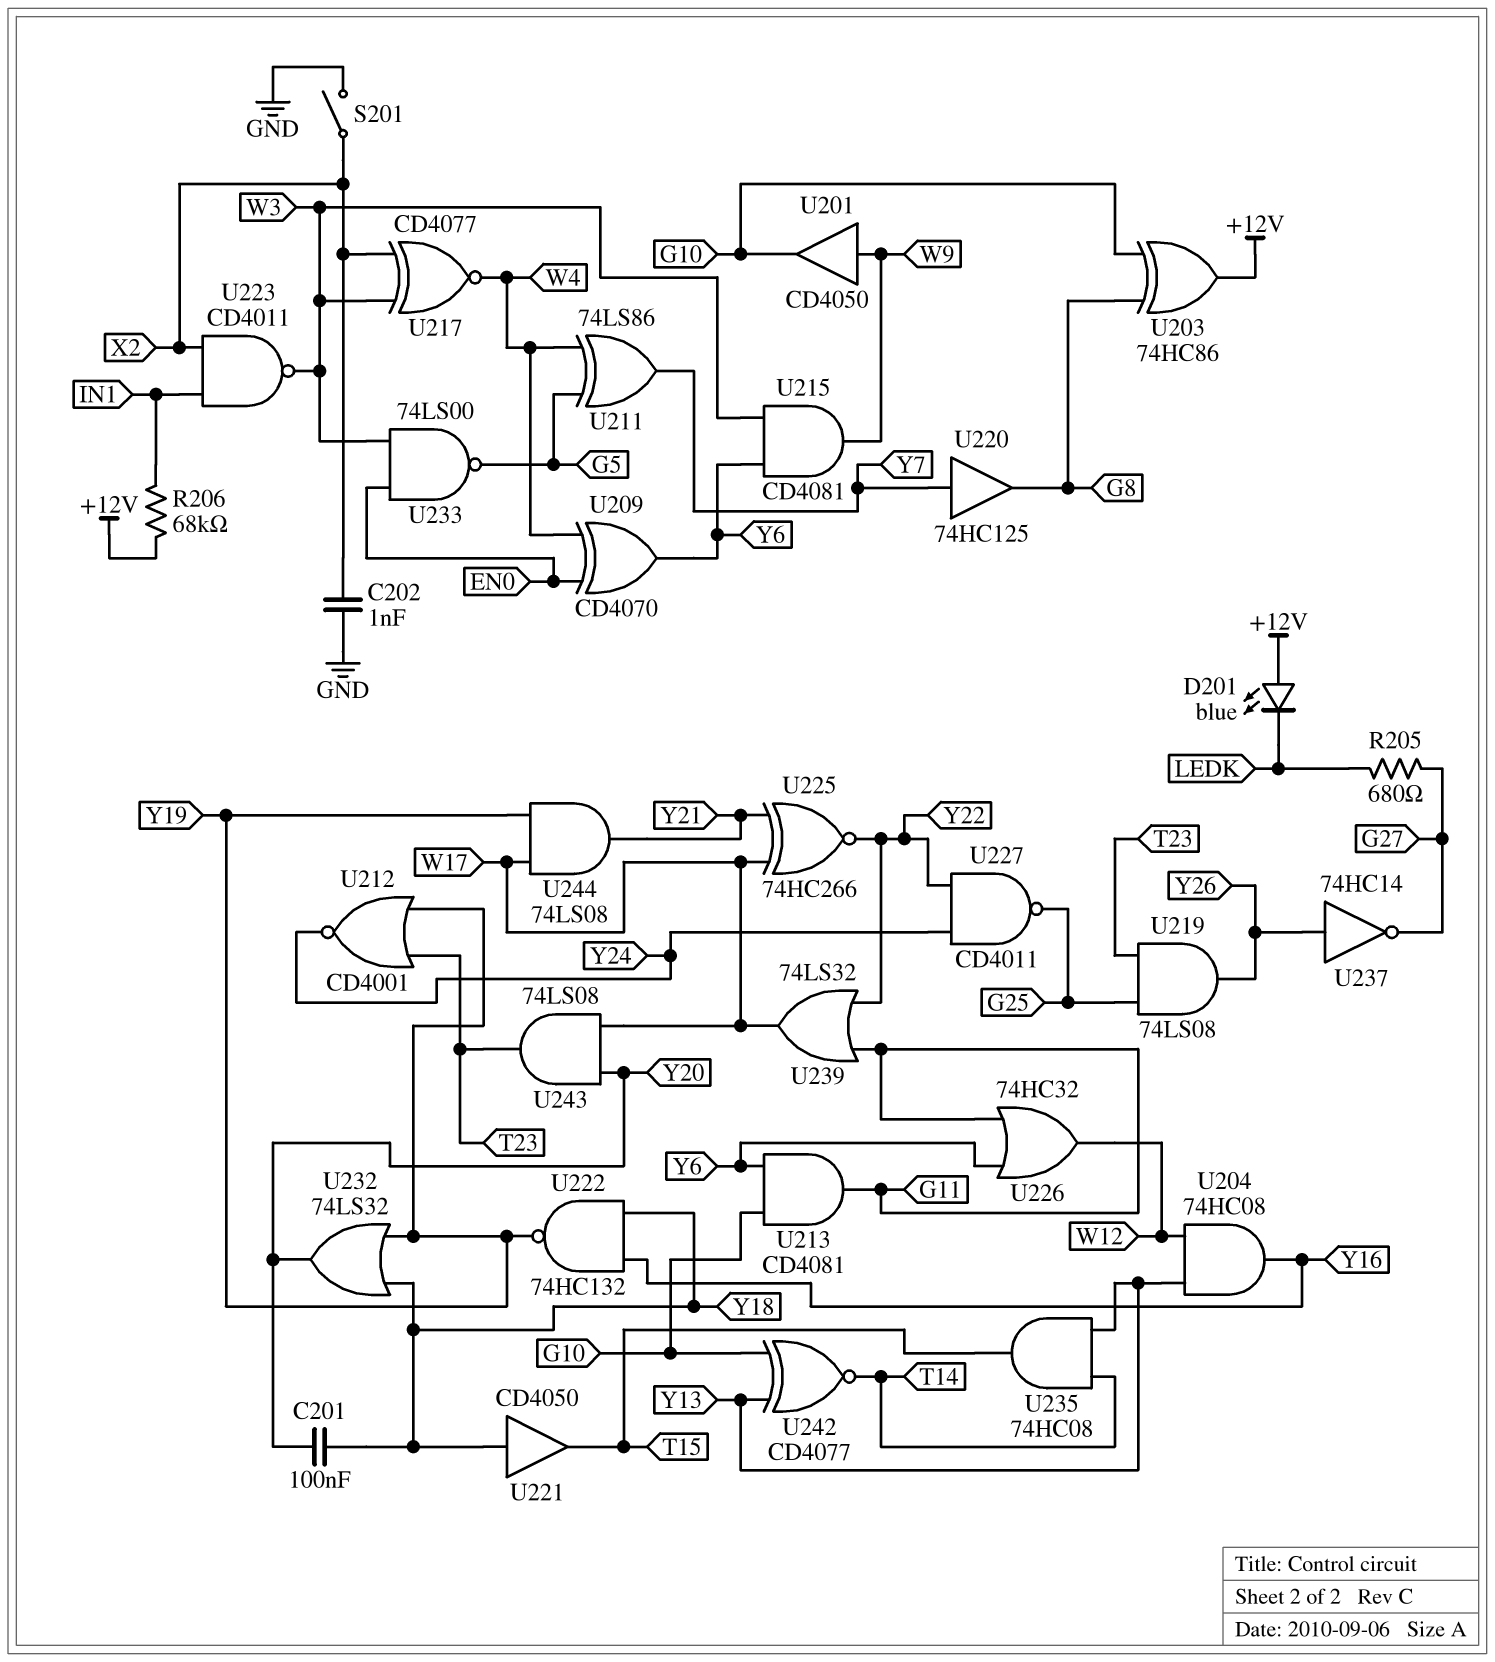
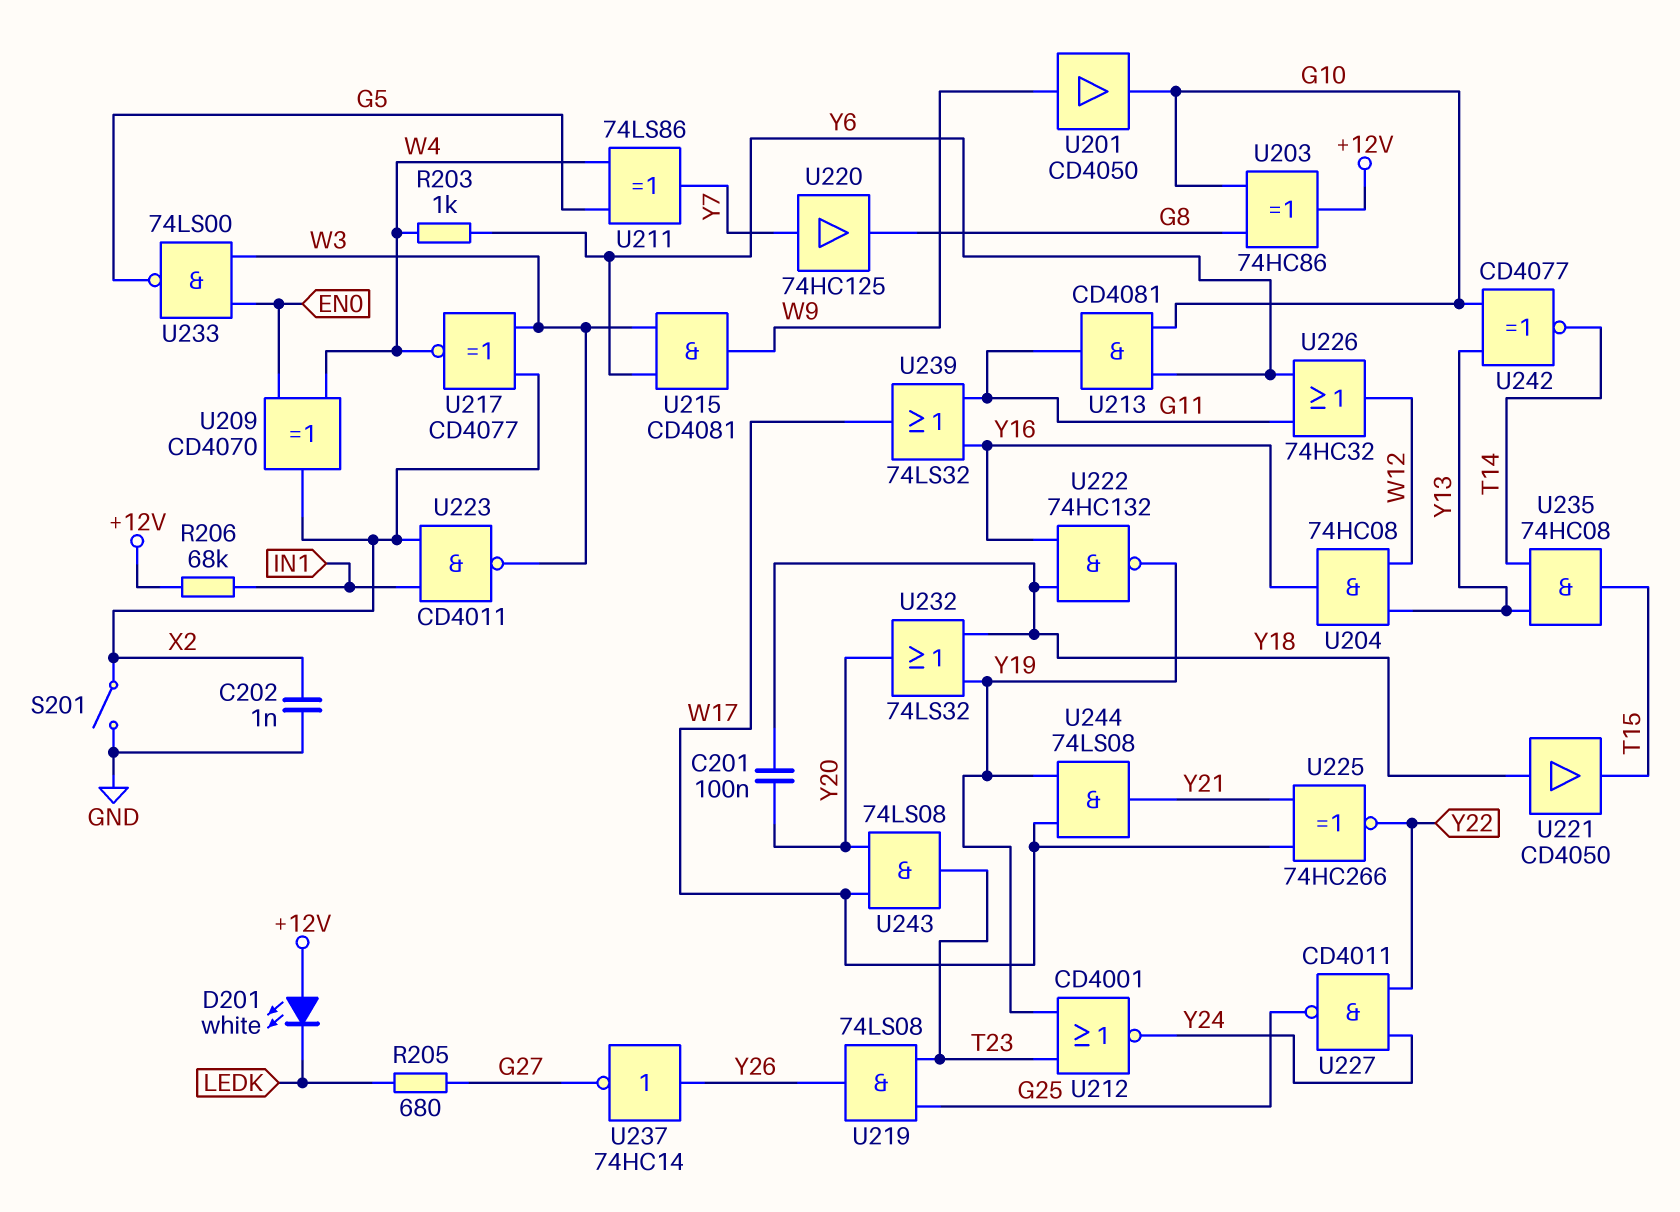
D201: LED blue (A +12V, K LEDK) -> LED white (A +12V, K LEDK)
R203: none -> 1k (W4, Y6)
U209: XOR CD4070 (in EN0, in W4, out Y6) -> XOR CD4070 (in EN0, in W4, out X2)
U239: OR 74LS32 (in G11, in Y22, out W17) -> OR 74LS32 (in G11, in Y16, out W17)

